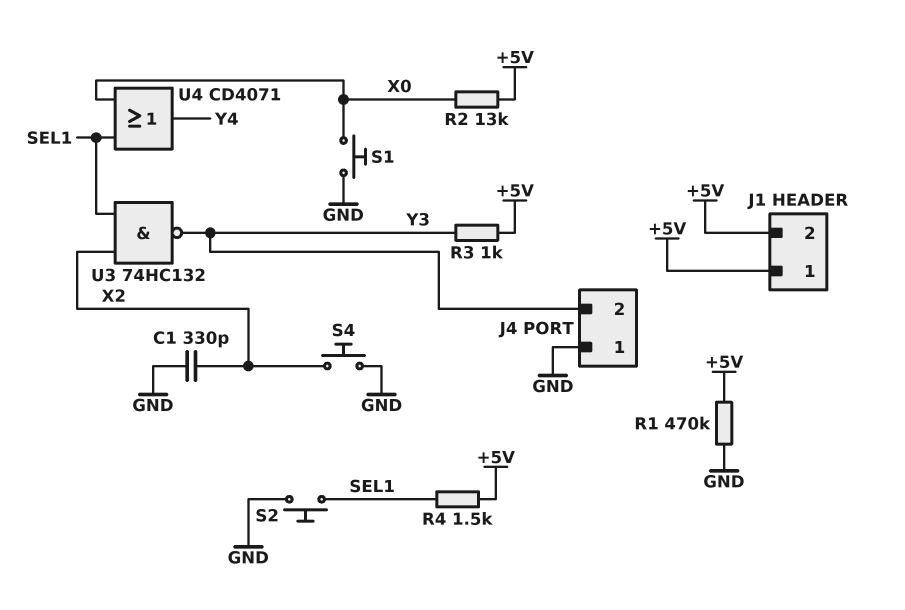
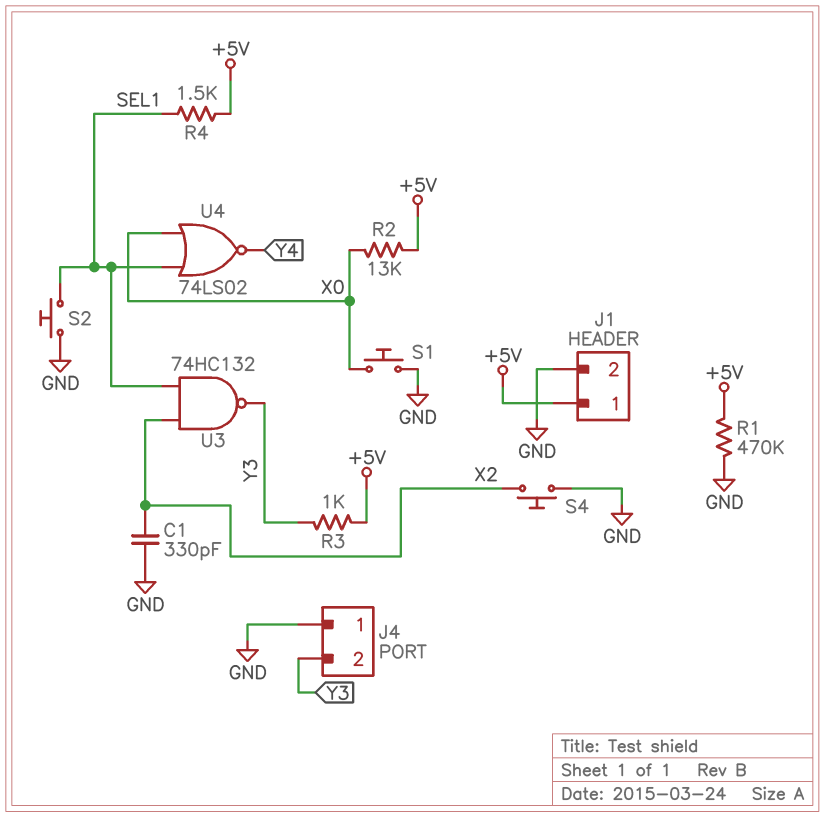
J1 pin 2: +5V -> GND
U4: OR CD4071 (in SEL1, in X0, out Y4) -> NOR 74LS02 (in SEL1, in X0, out Y4)

